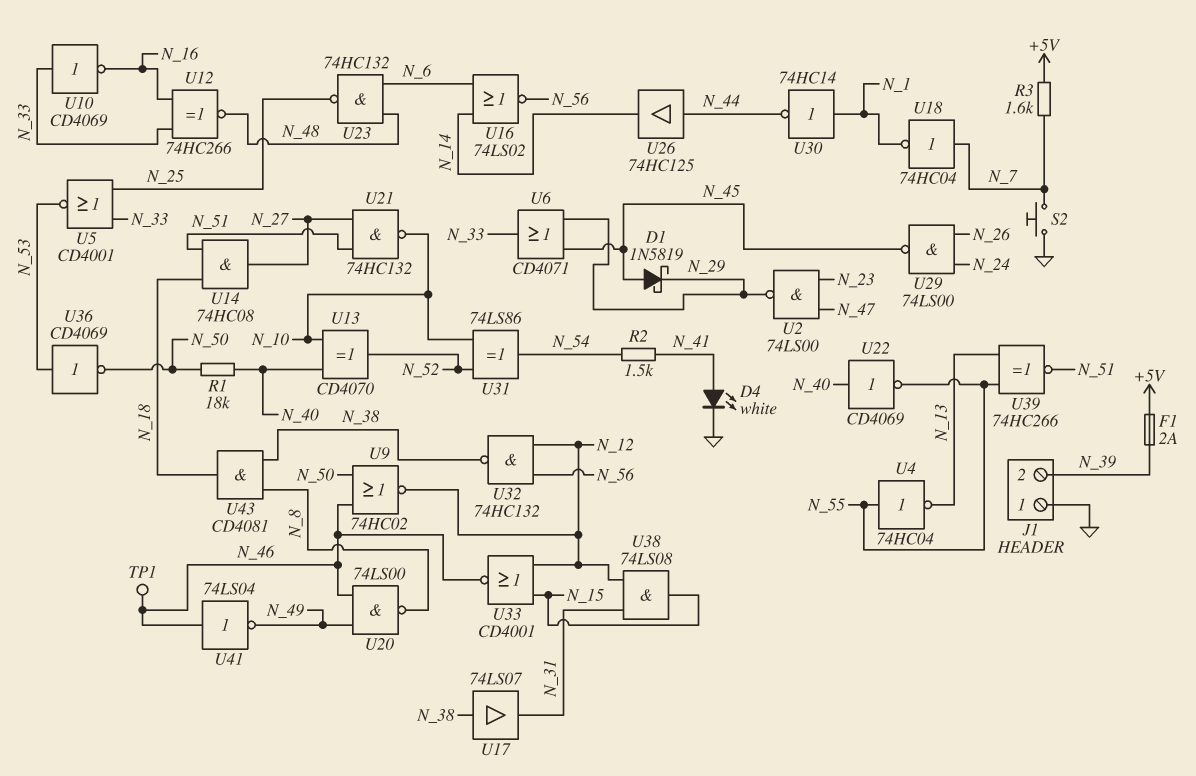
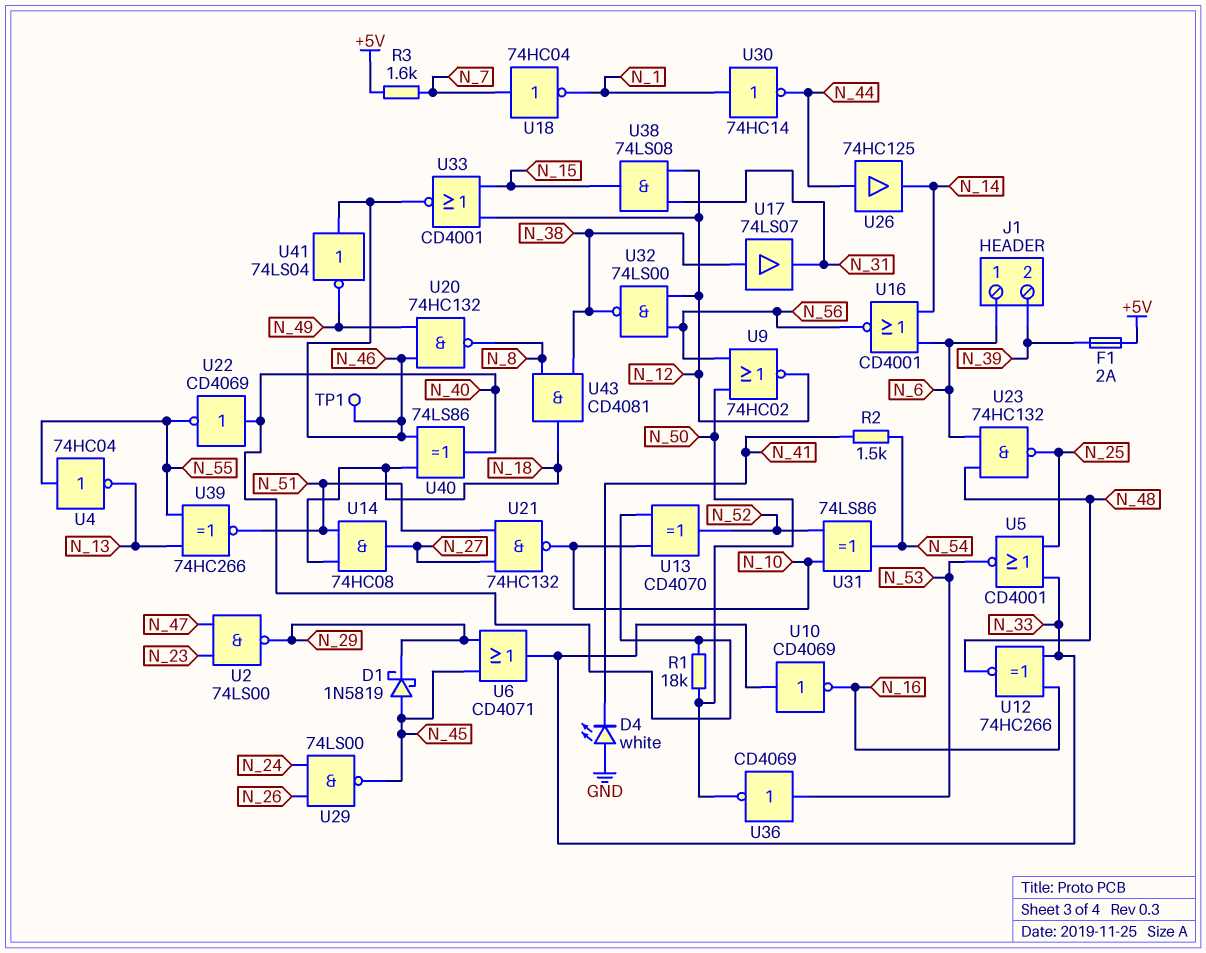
D4: LED white (A N_41, K GND) -> LED white (A GND, K N_41)
J1 pin 1: GND -> N_6
S2: button (GND, N_7) -> none
U9: NOR 74HC02 (in N_46, in N_50, out N_12) -> NOR 74HC02 (in N_50, in N_56, out N_12)
U16: NOR 74LS02 (in N_6, in N_14, out N_56) -> NOR CD4001 (in N_6, in N_14, out N_56)
U20: NAND 74LS00 (in N_46, in N_49, out N_8) -> NAND 74HC132 (in N_46, in N_49, out N_8)
U32: NAND 74HC132 (in N_12, in N_56, out N_38) -> NAND 74LS00 (in N_12, in N_56, out N_38)
U40: none -> XOR 74LS86 (in N_18, in N_46, out N_40)

